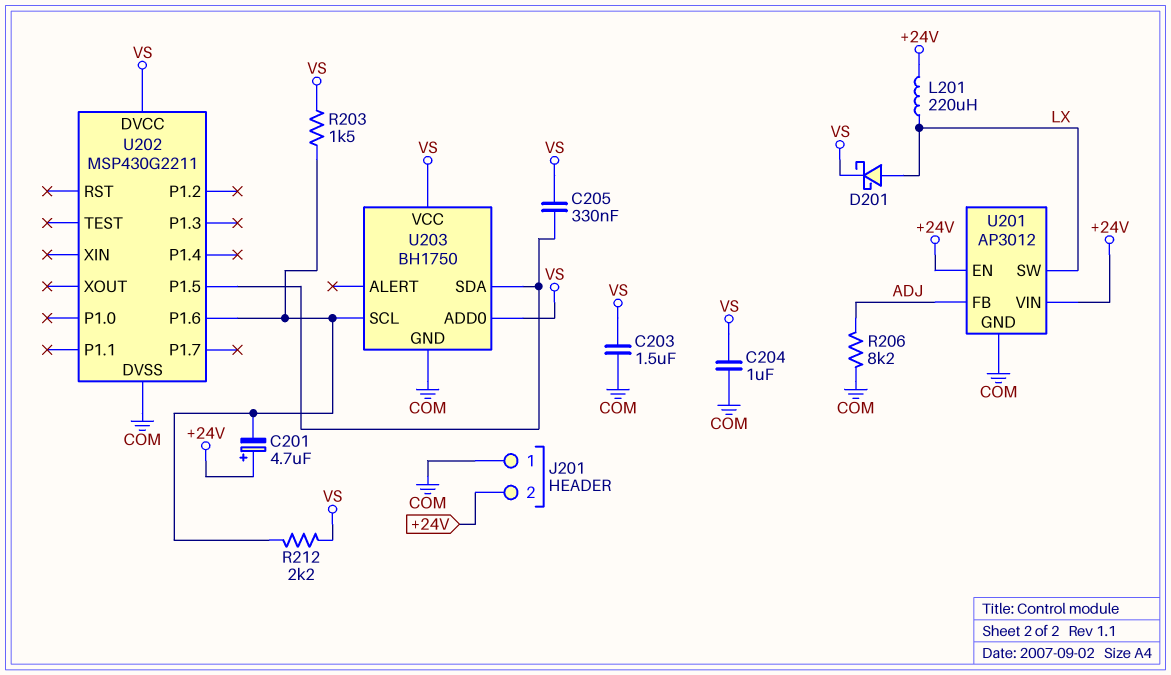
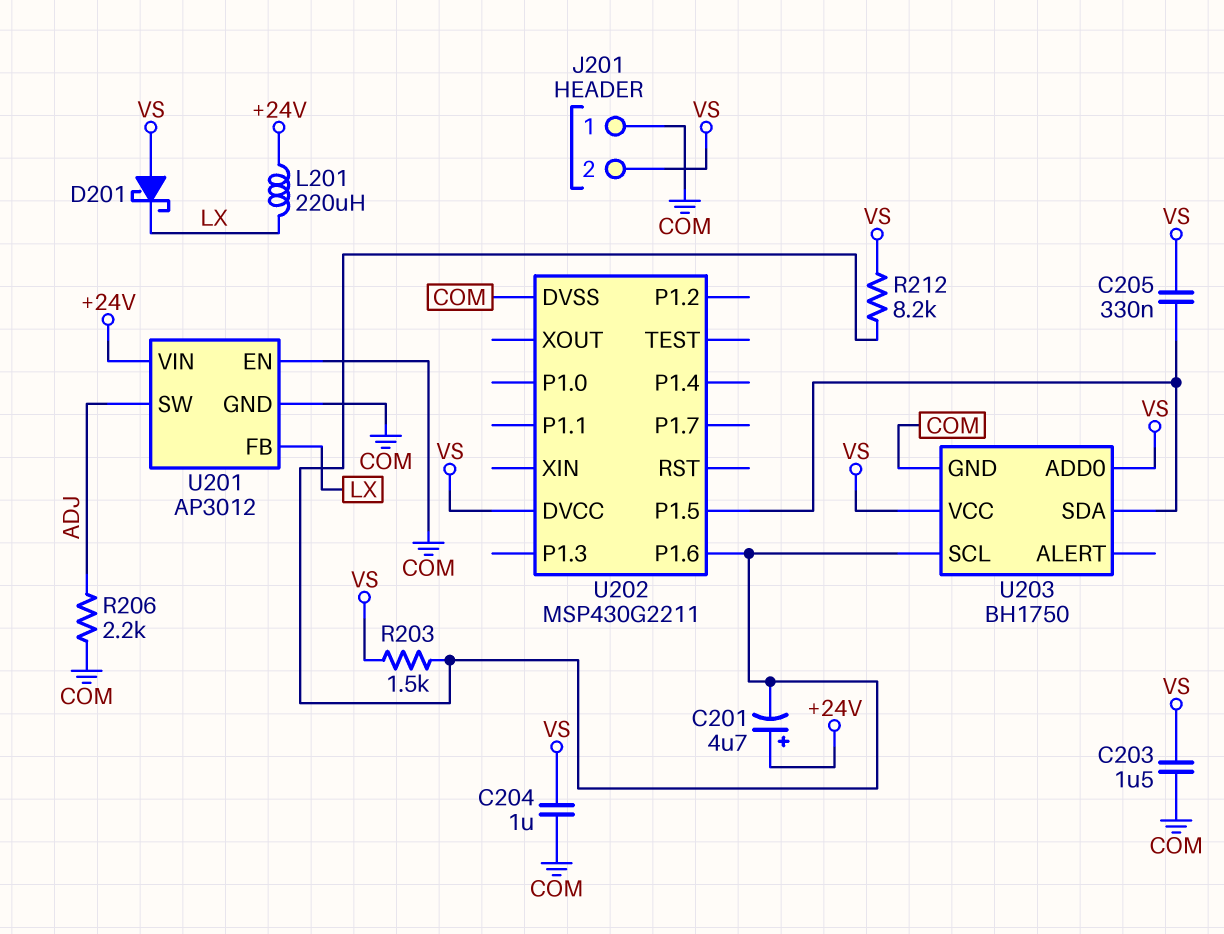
D201: schottky (A LX, K VS) -> schottky (A VS, K LX)
J201 pin 2: +24V -> VS
R206: 8.2k (ADJ, COM) -> 2.2k (ADJ, COM)
R212: 2.2k (U202/P1.6, VS) -> 8.2k (U202/P1.6, VS)
U201 pin EN: +24V -> COM
U201 pin FB: ADJ -> LX
U201 pin SW: LX -> ADJ

